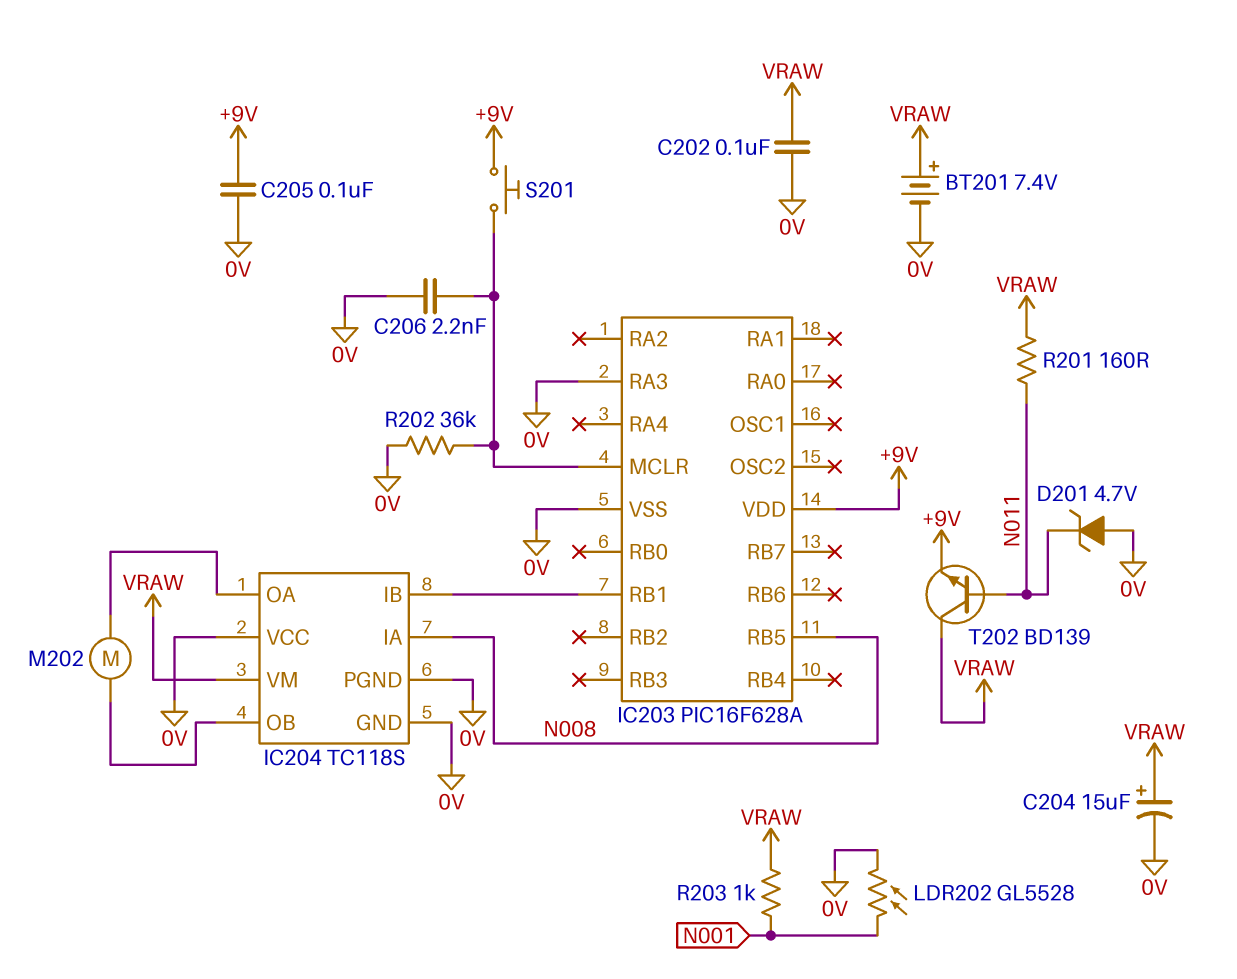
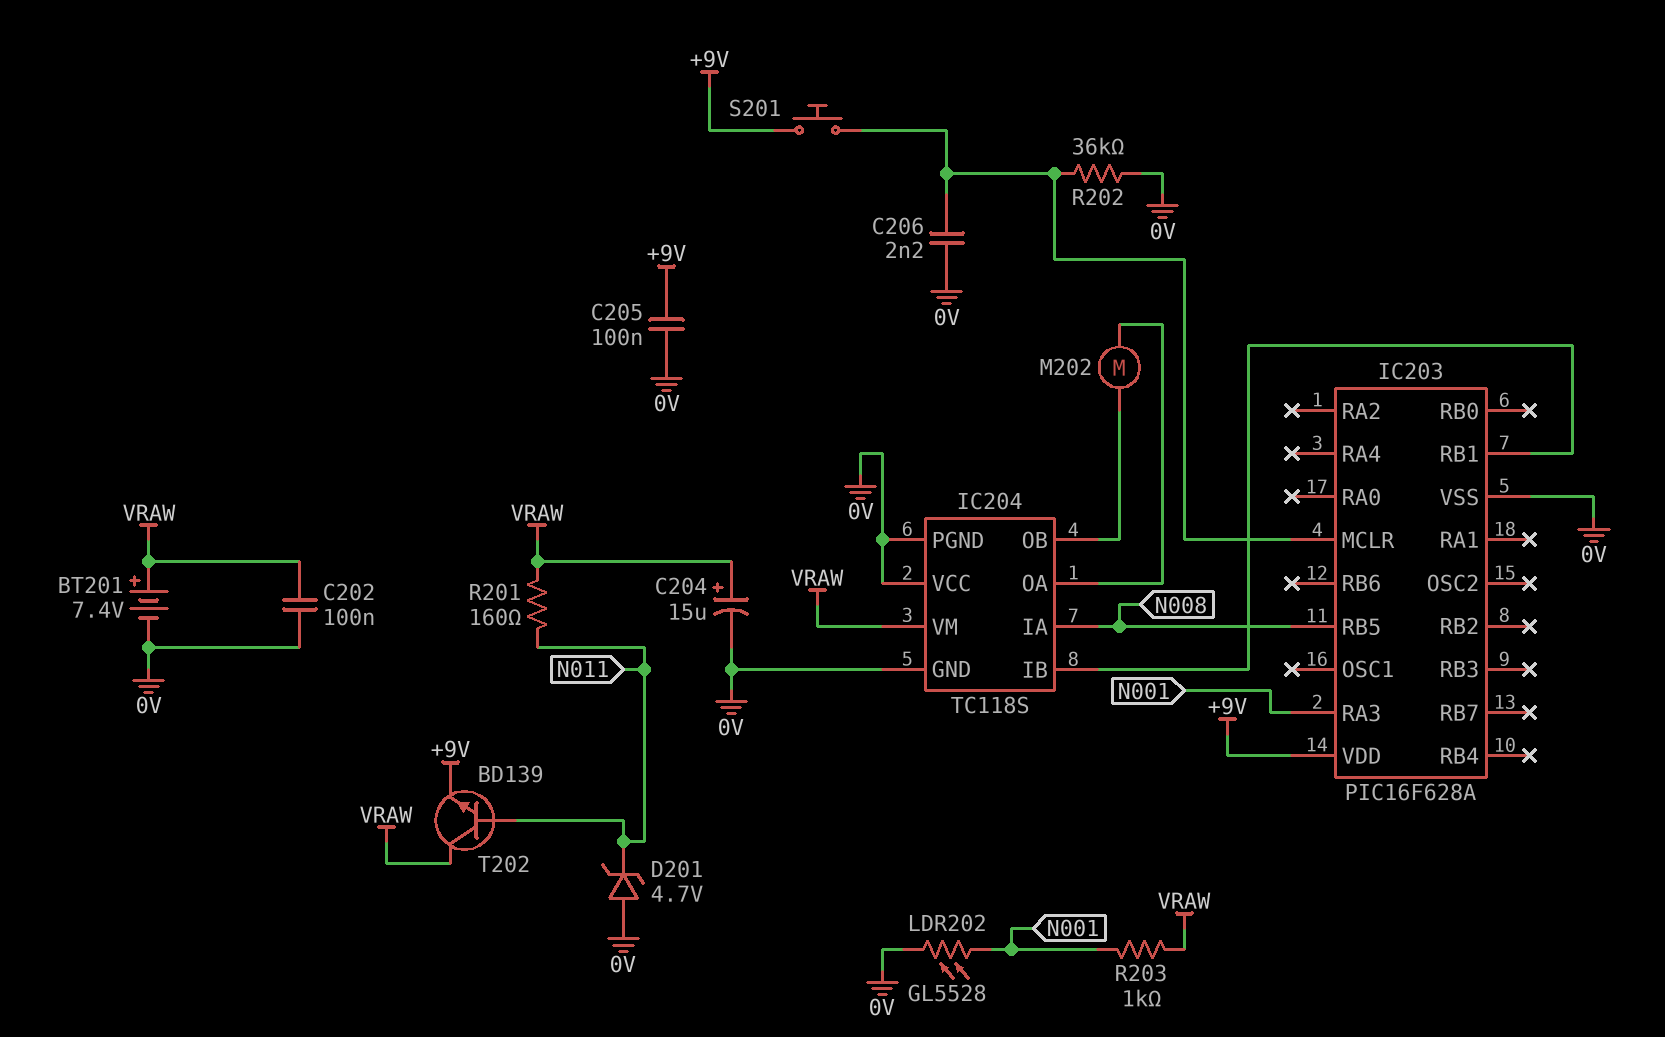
IC203 pin RA3: 0V -> N001

